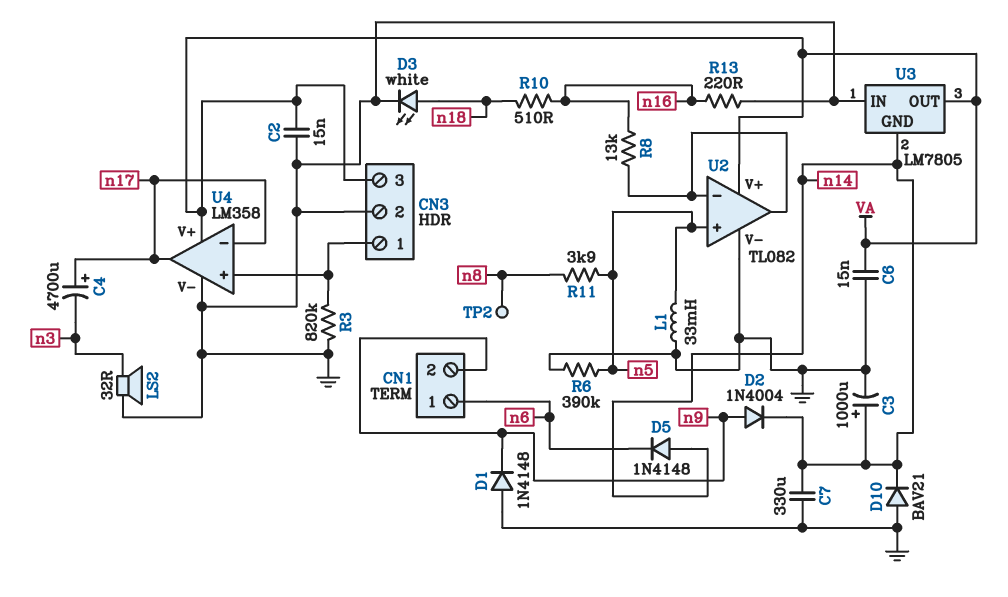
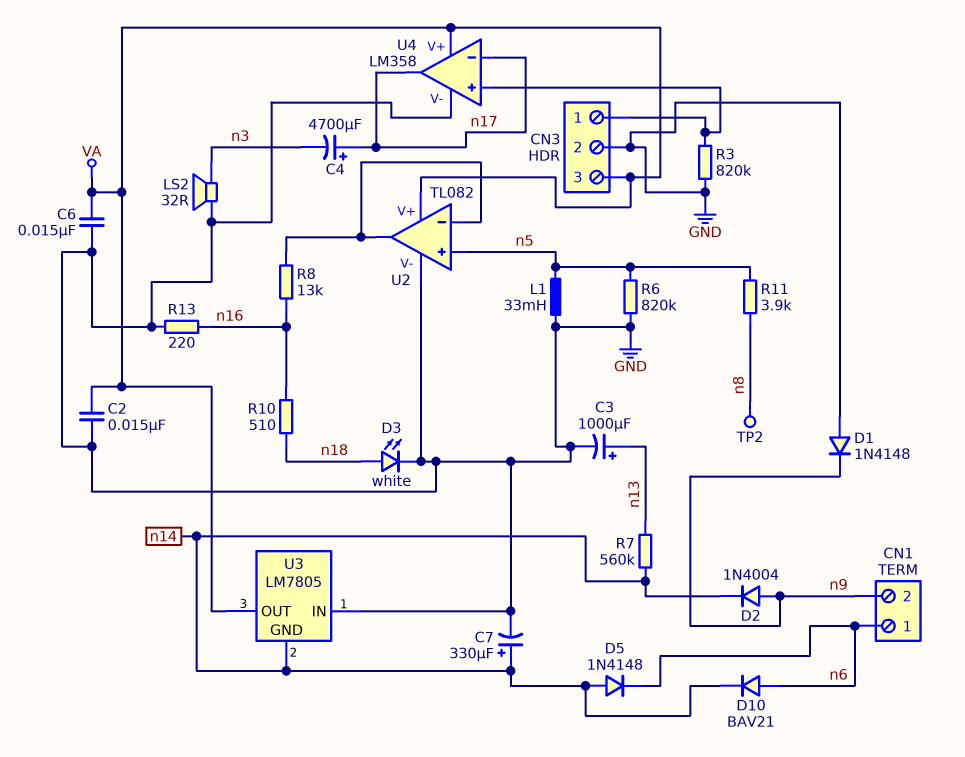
C3: 1000uF (plus n14, minus GND) -> 1000uF (plus n13, minus GND)
C7: 330uF (GND, n14) -> 330uF (plus n14, minus GND)
D10: diode BAV21 (A GND, K n14) -> diode BAV21 (A n6, K n14)
R6: 390k (GND, n5) -> 820k (GND, n5)
R7: none -> 560k (n13, n14)

